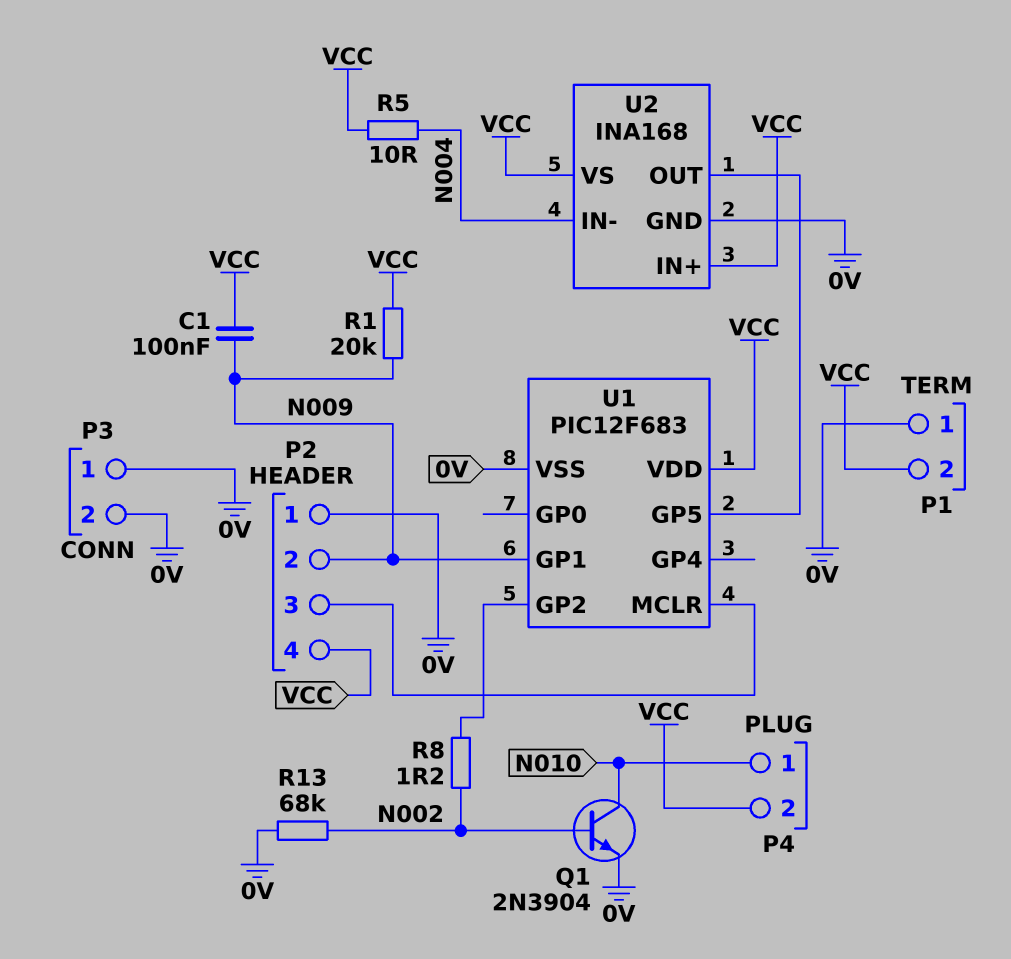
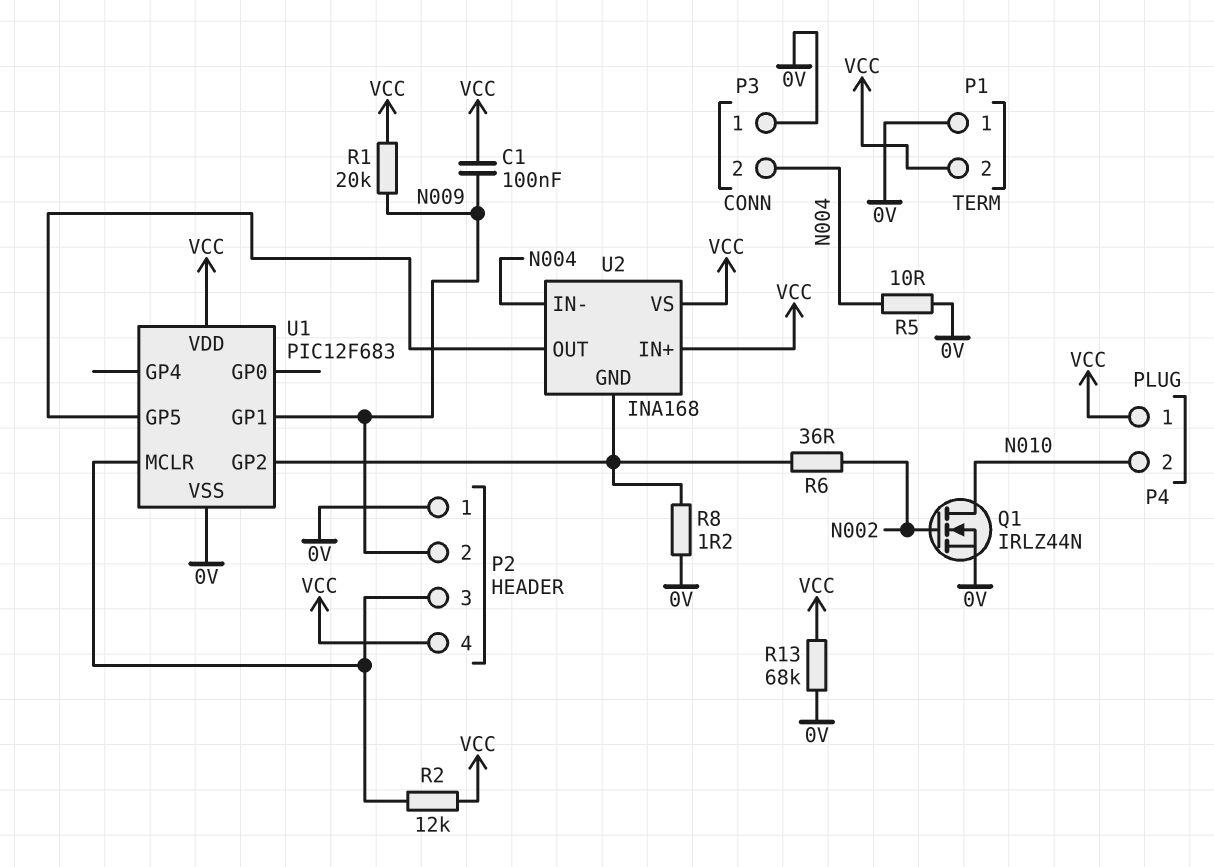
P3 pin 2: 0V -> N004
P4 pin 1: N010 -> VCC
P4 pin 2: VCC -> N010
Q1: NPN 2N3904 (B N002, C N010, E 0V) -> NMOS IRLZ44N (G N002, D N010, S 0V)
R2: none -> 12k (P2/3, VCC)
R5: 10 (N004, VCC) -> 10 (0V, N004)
R6: none -> 36 (N002, U1/GP2)
R8: 1.2 (N002, U1/GP2) -> 1.2 (0V, U1/GP2)
R13: 68k (0V, N002) -> 68k (0V, VCC)
U2 pin GND: 0V -> U1/GP2

